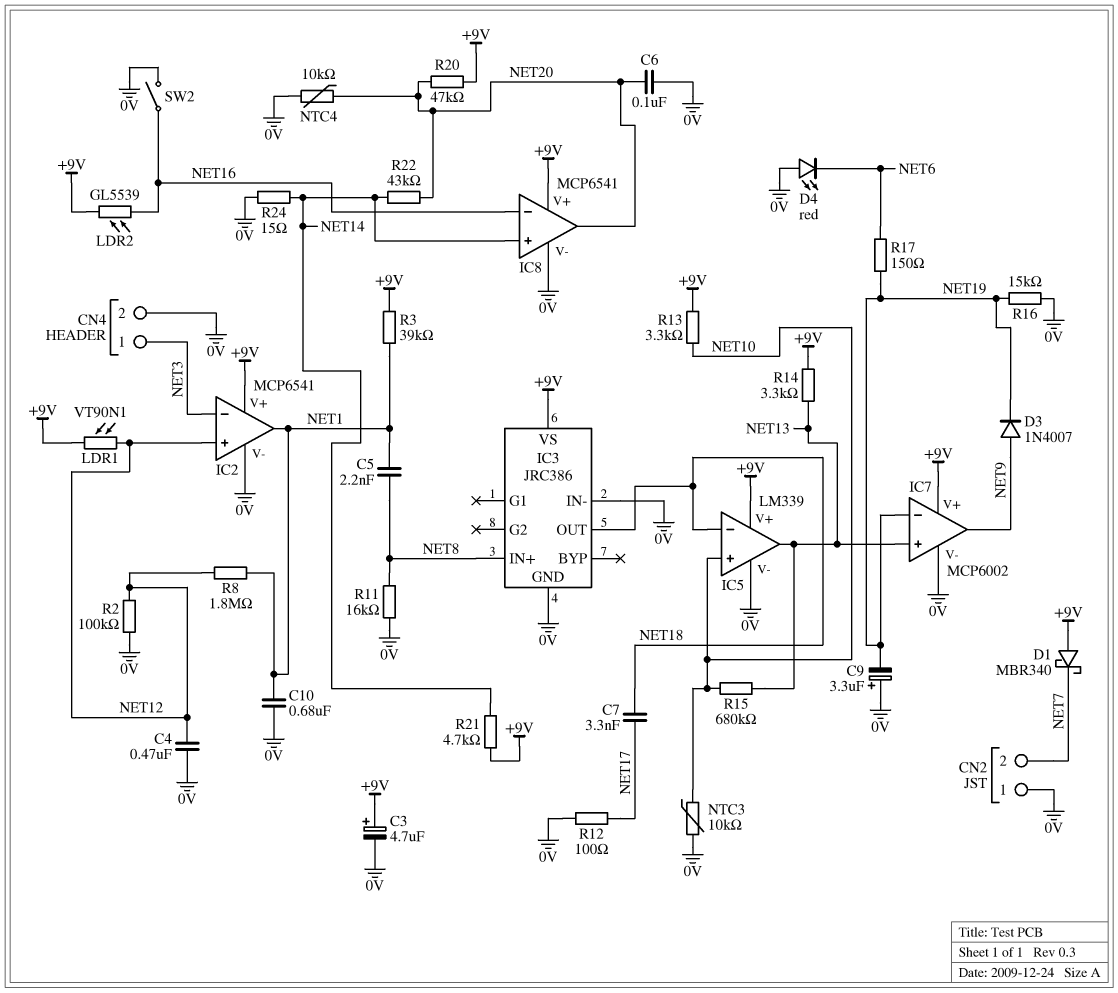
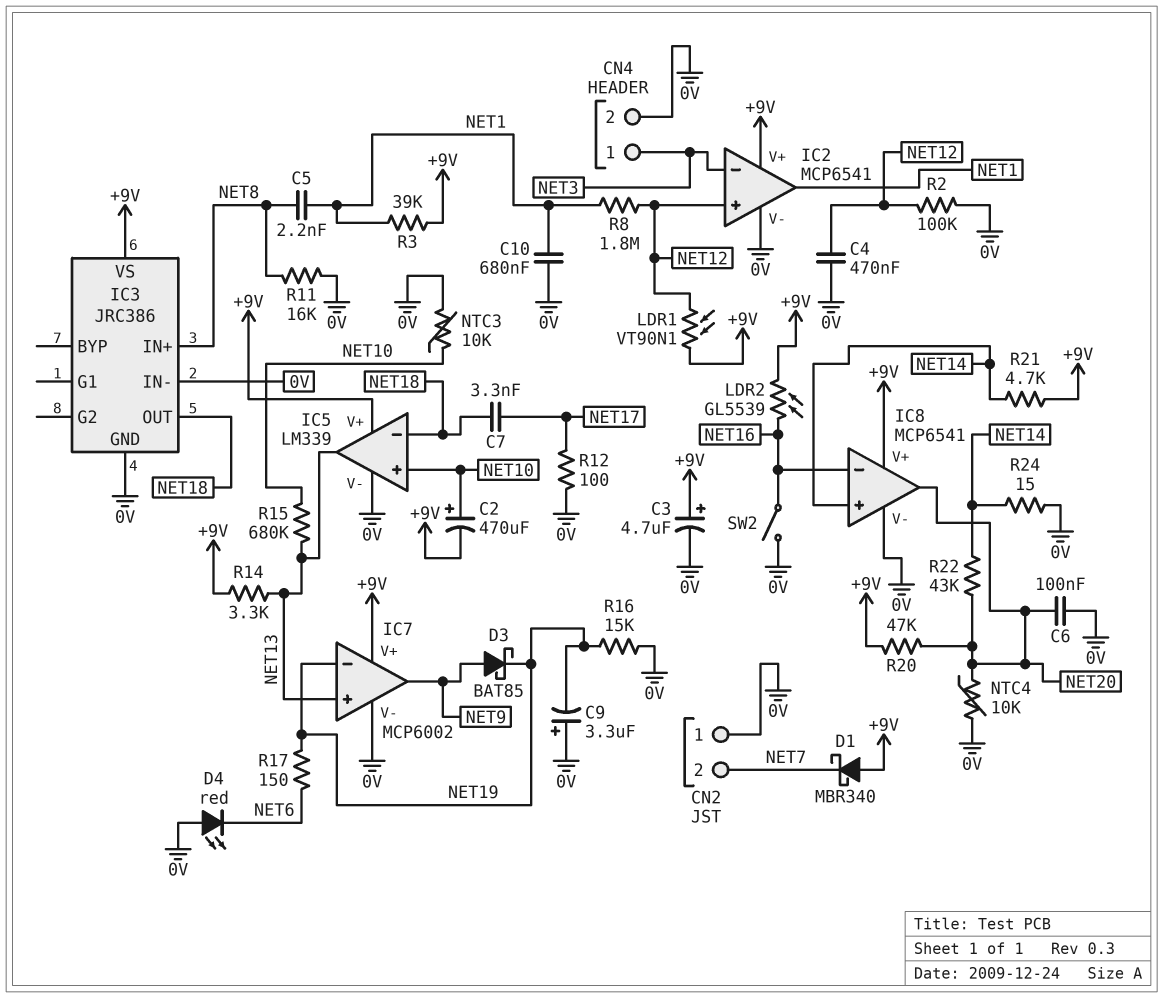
C2: none -> 470uF (plus NET10, minus +9V)
D3: diode 1N4007 (A NET9, K NET19) -> schottky BAT85 (A NET9, K NET19)
R13: 3.3k (+9V, NET10) -> none

